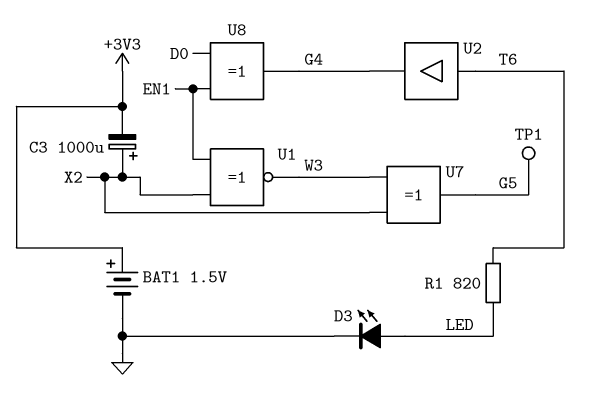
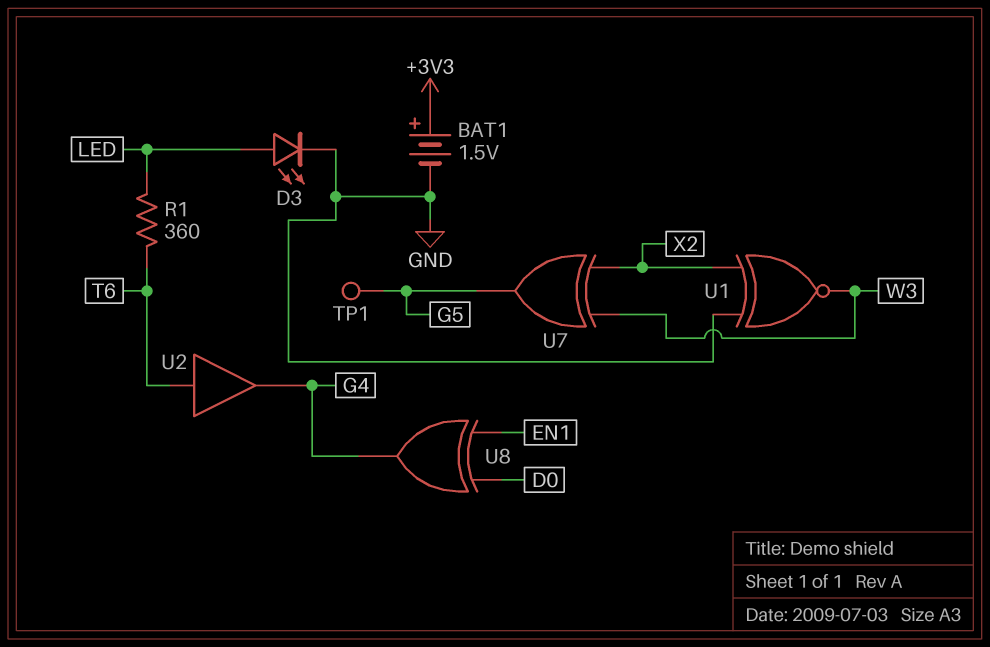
C3: 1000uF (plus X2, minus +3V3) -> none
R1: 820 (LED, T6) -> 360 (LED, T6)
U1: XNOR (in EN1, in X2, out W3) -> XNOR (in GND, in X2, out W3)

